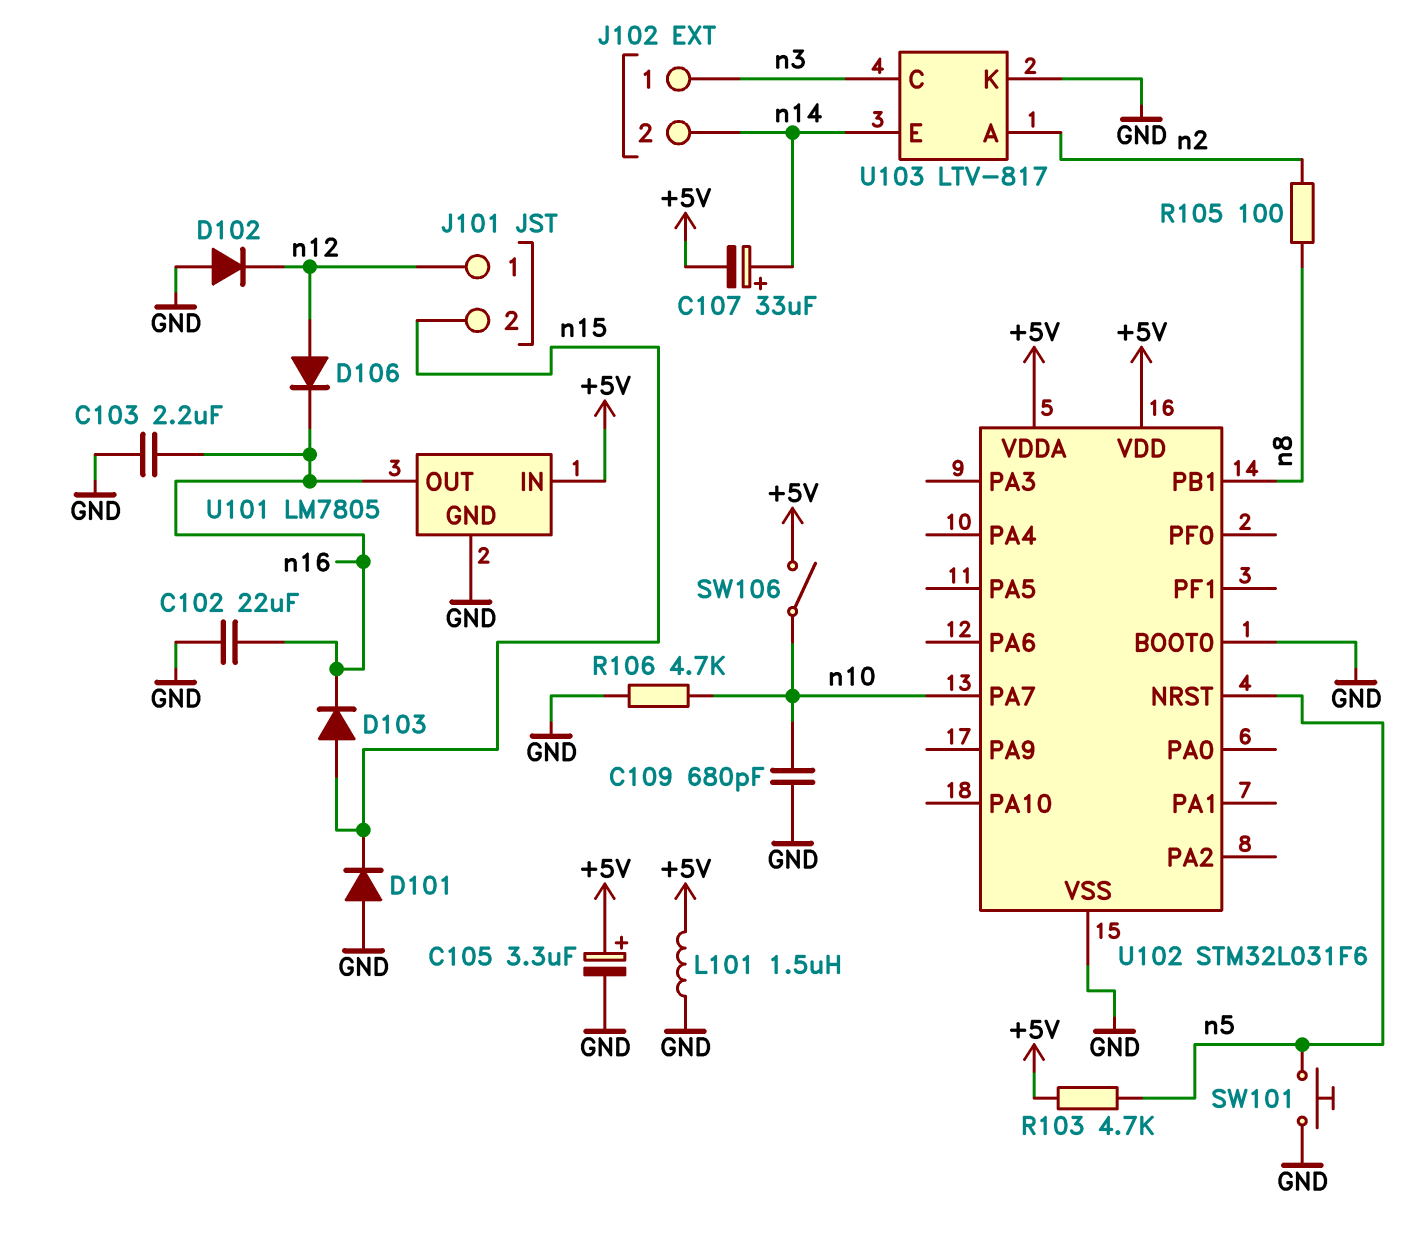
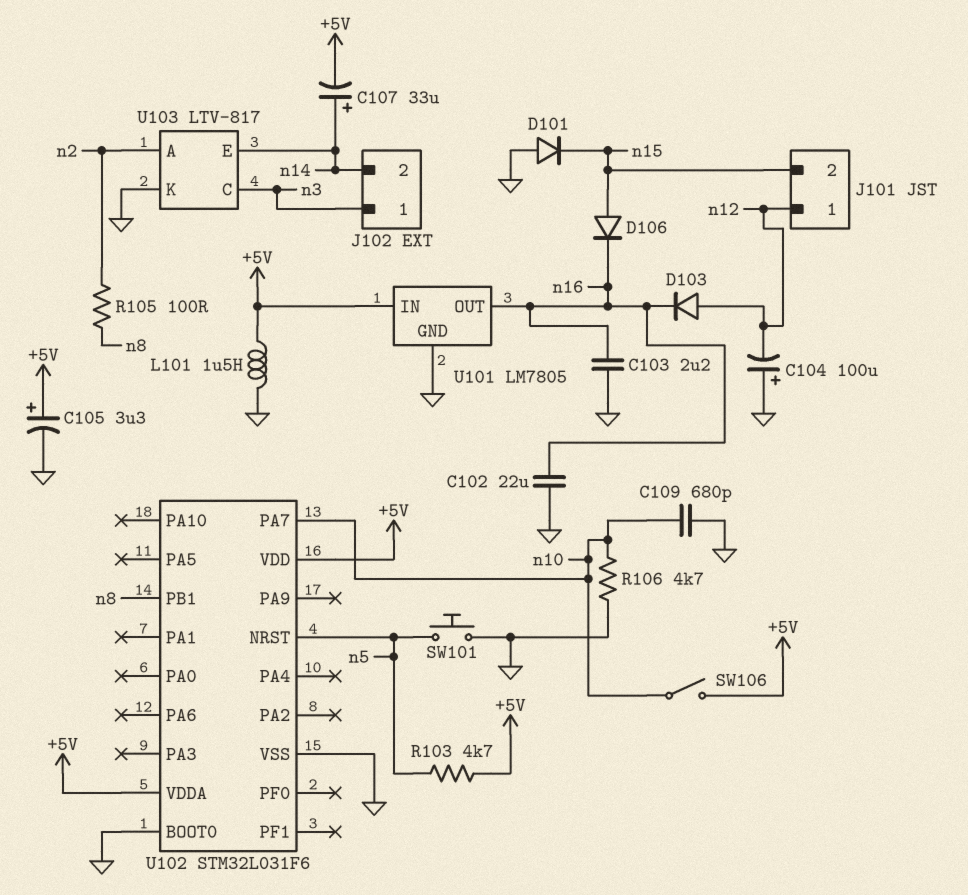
C104: none -> 100uF (plus GND, minus n12)
D102: diode (A GND, K n12) -> none
D103: diode (A n15, K n16) -> diode (A n12, K n16)
D106: diode (A n12, K n16) -> diode (A n15, K n16)

